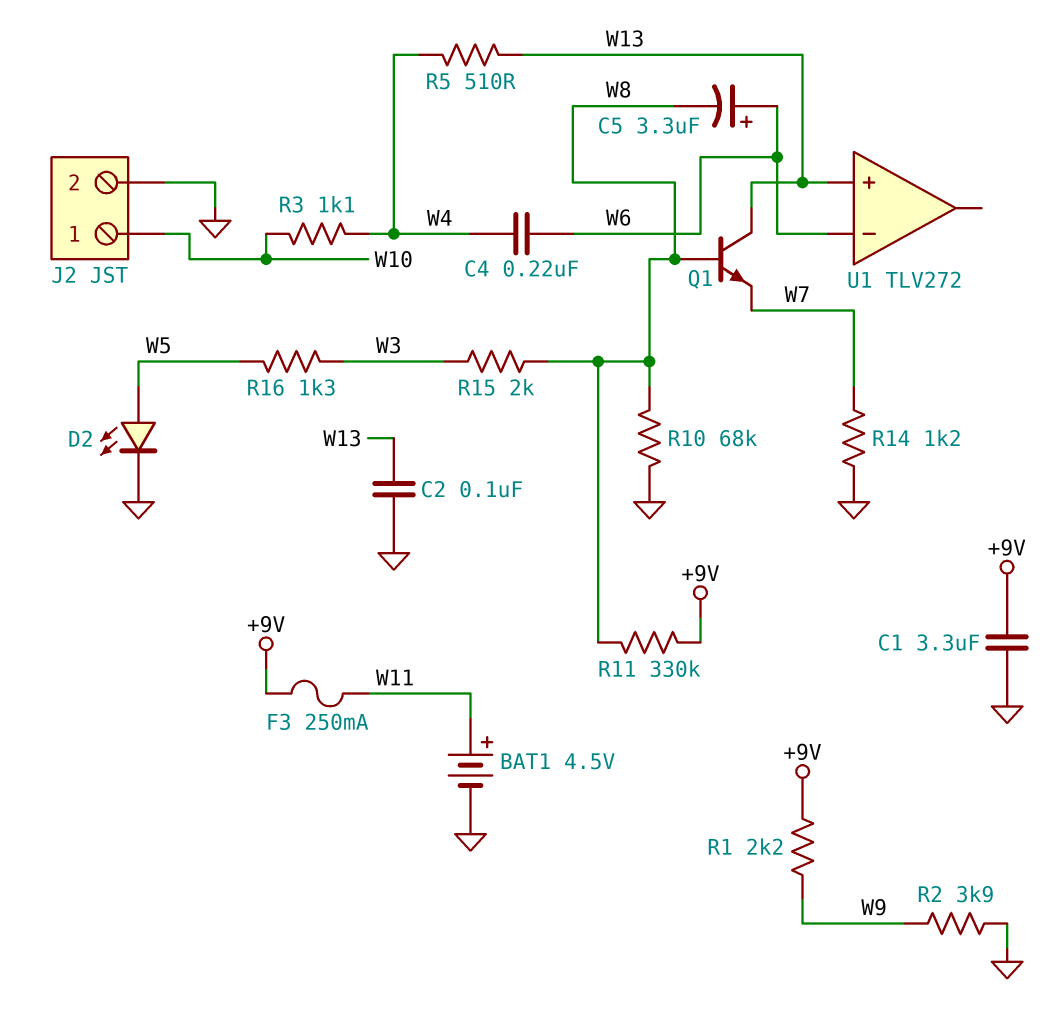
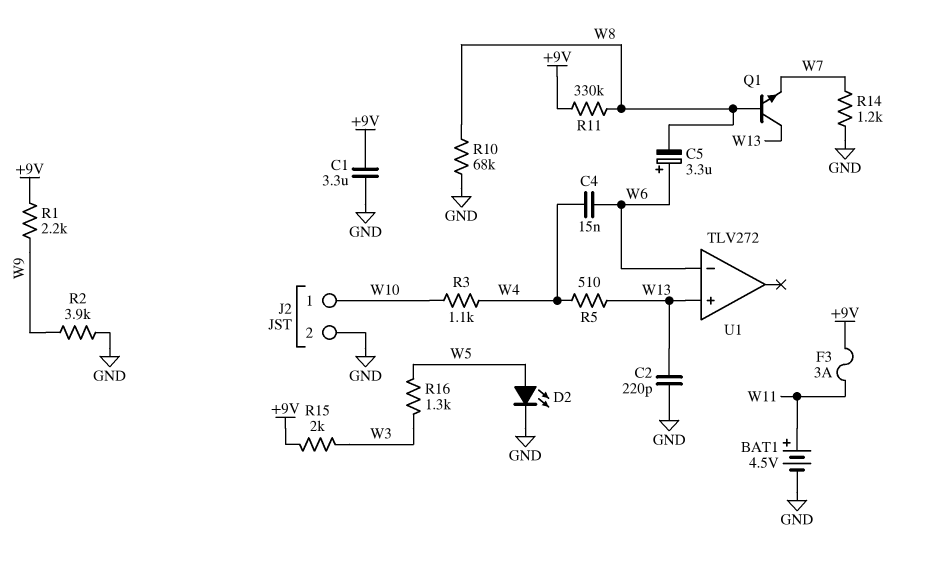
C2: 100nF (GND, W13) -> 220pF (GND, W13)
C4: 220nF (W4, W6) -> 15nF (W4, W6)
F3: 250mA (+9V, W11) -> 3A (+9V, W11)
R15: 2k (W3, W8) -> 2k (+9V, W3)

